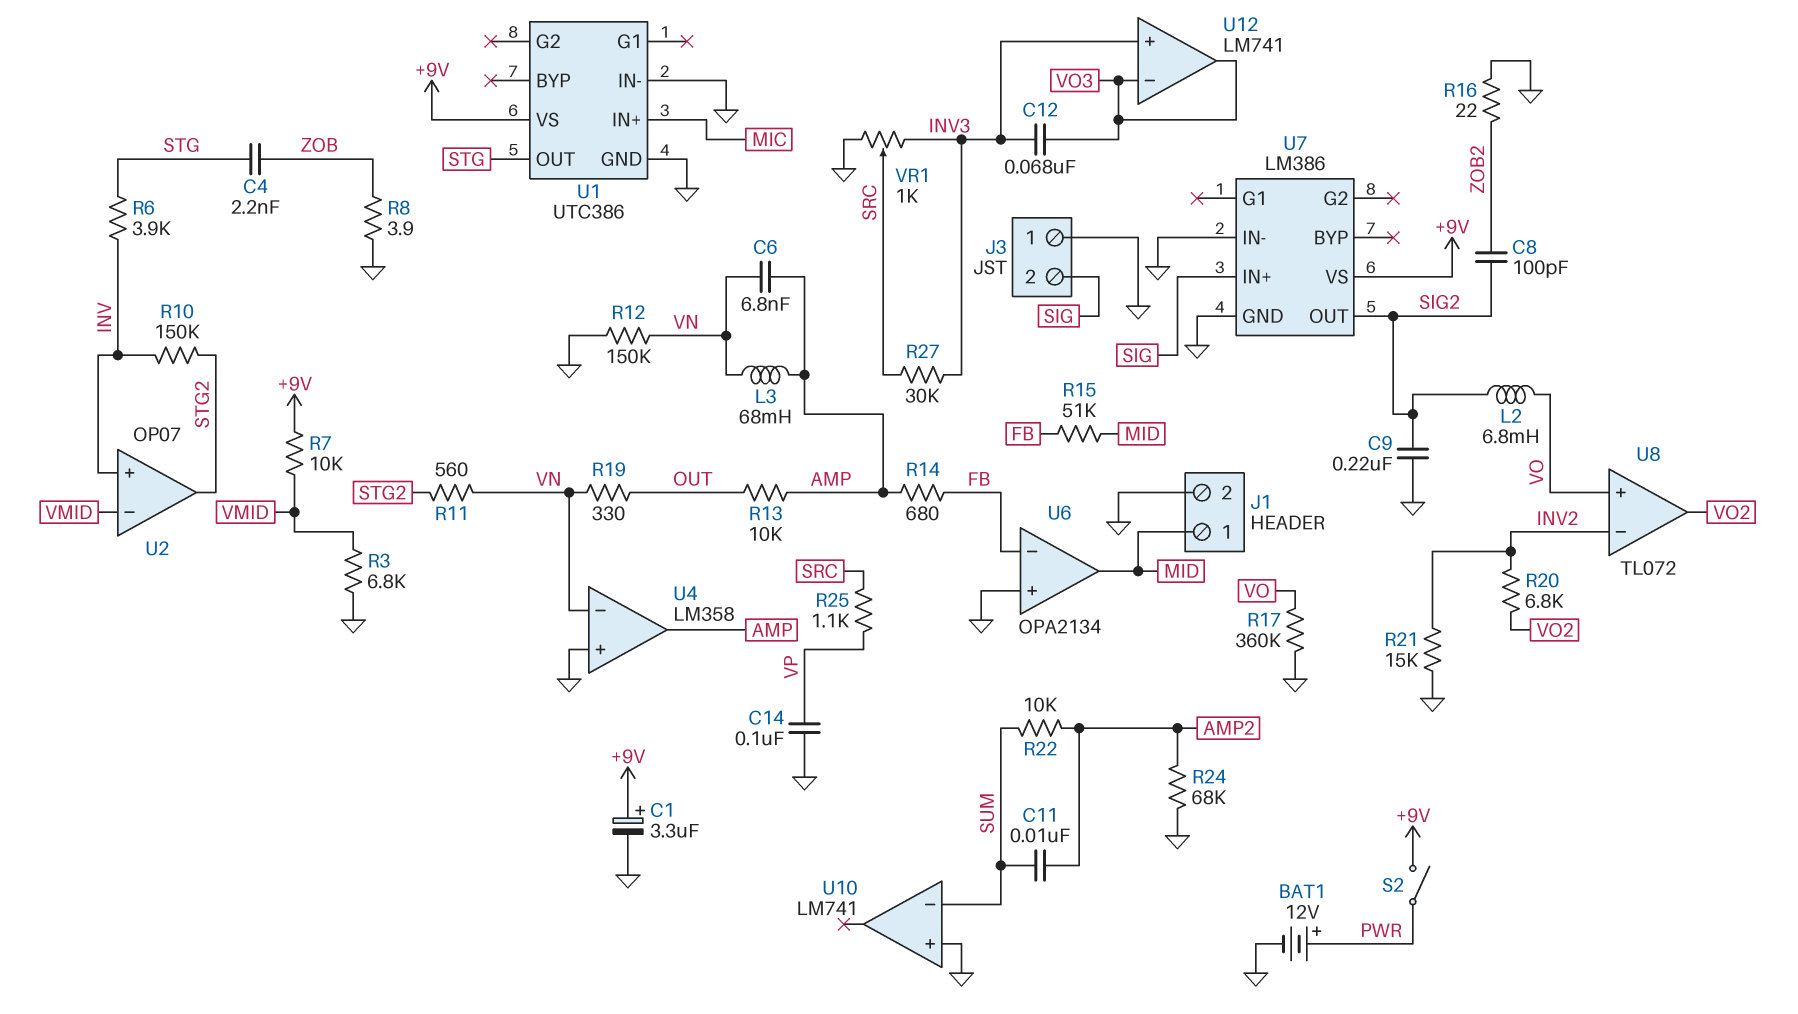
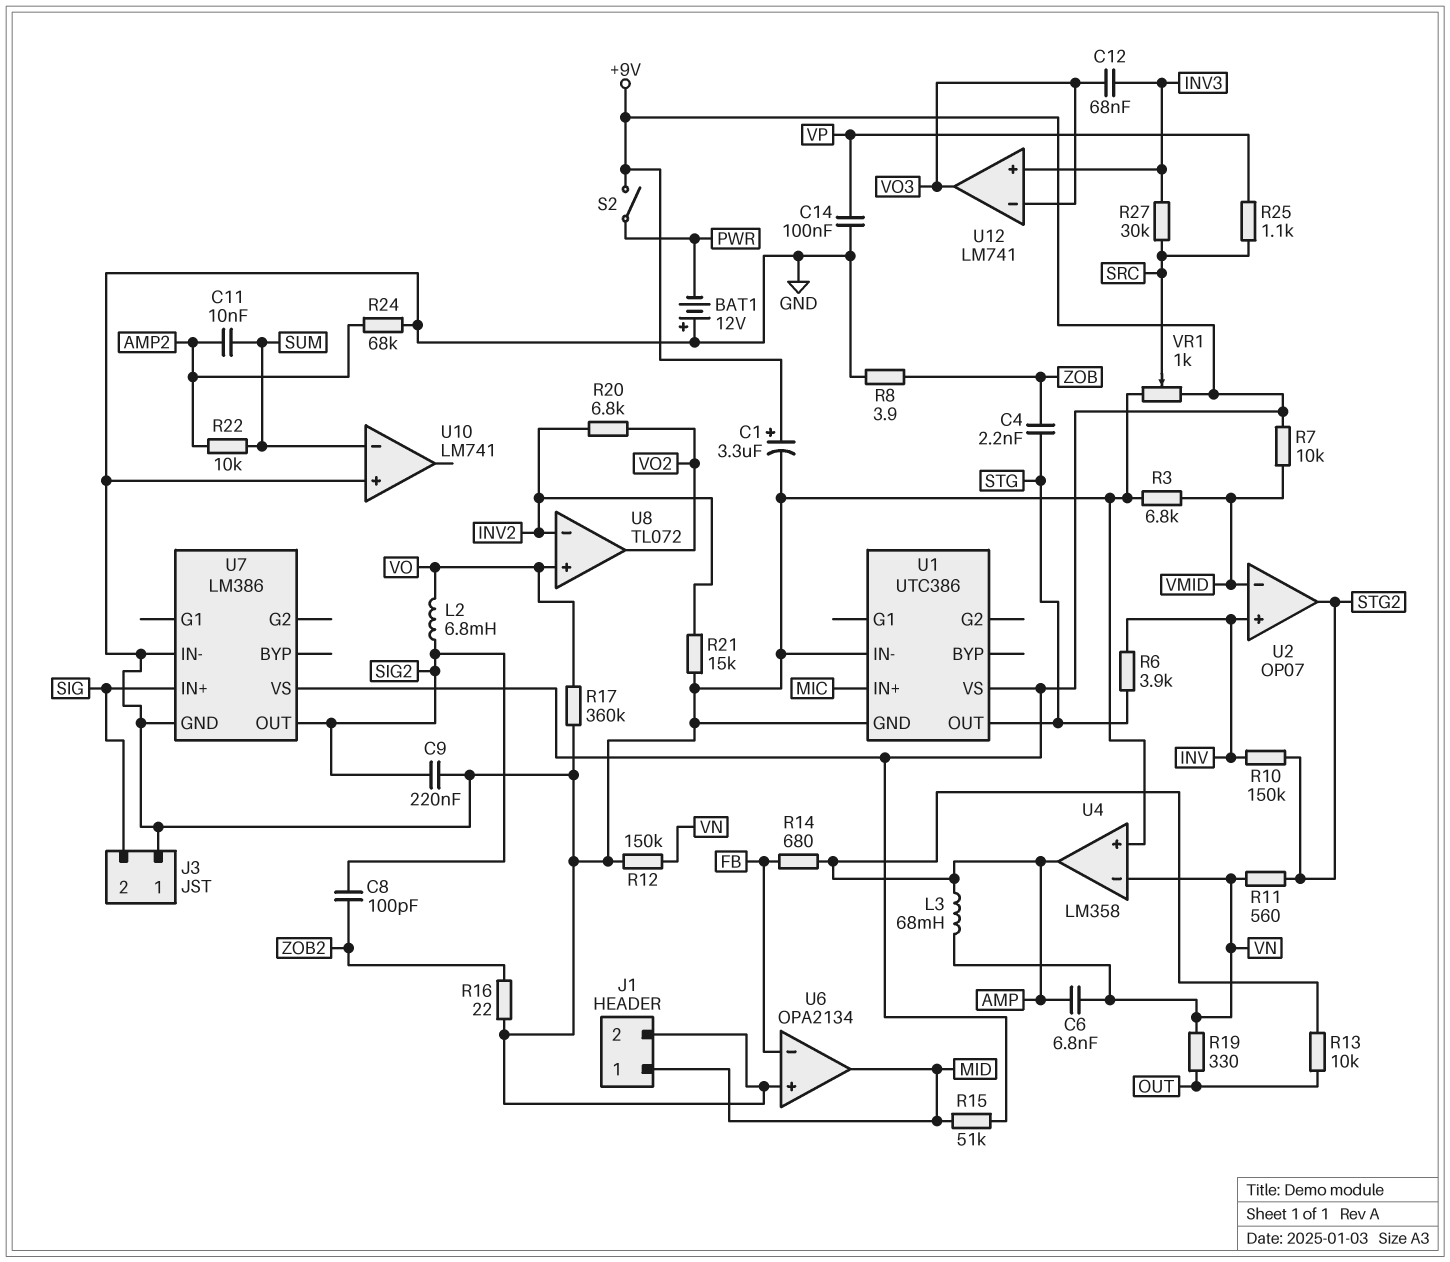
BAT1: 12V (plus PWR, minus GND) -> 12V (plus GND, minus PWR)
R15: 51k (FB, MID) -> 51k (+9V, MID)
VR1: 1k (GND, INV3, wiper SRC) -> 1k (+9V, GND, wiper SRC)

